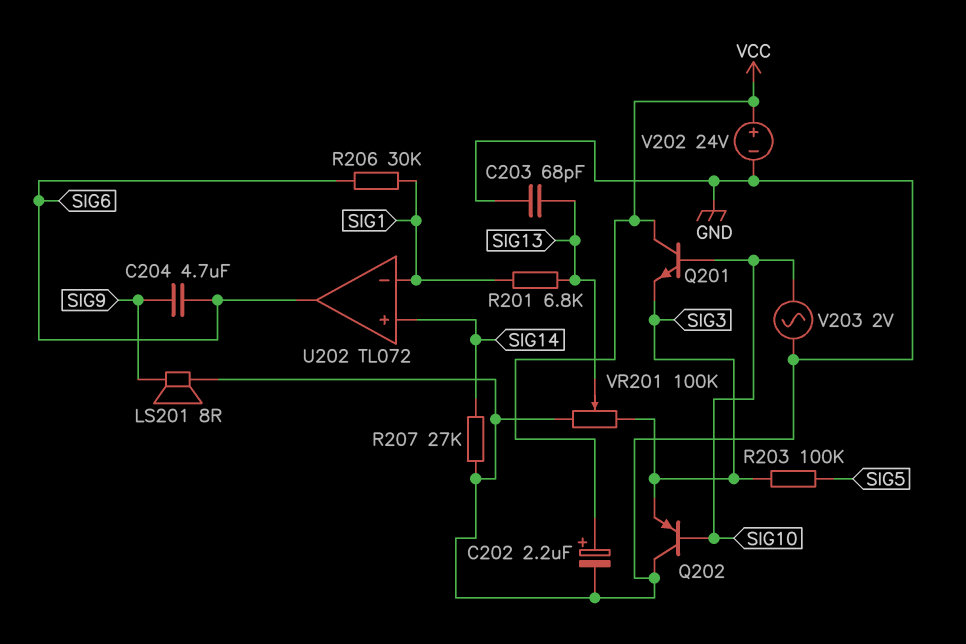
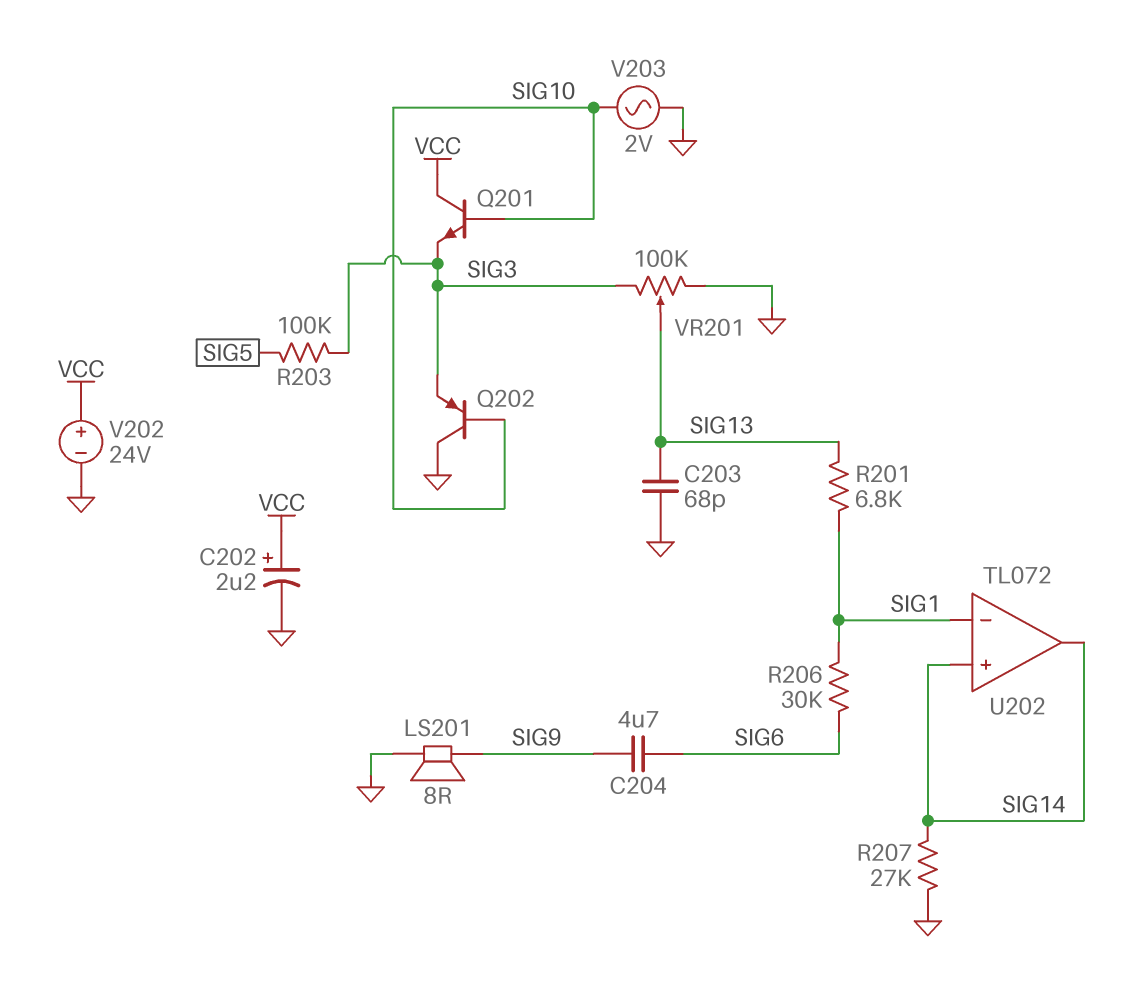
U202 pin out: SIG6 -> SIG14

